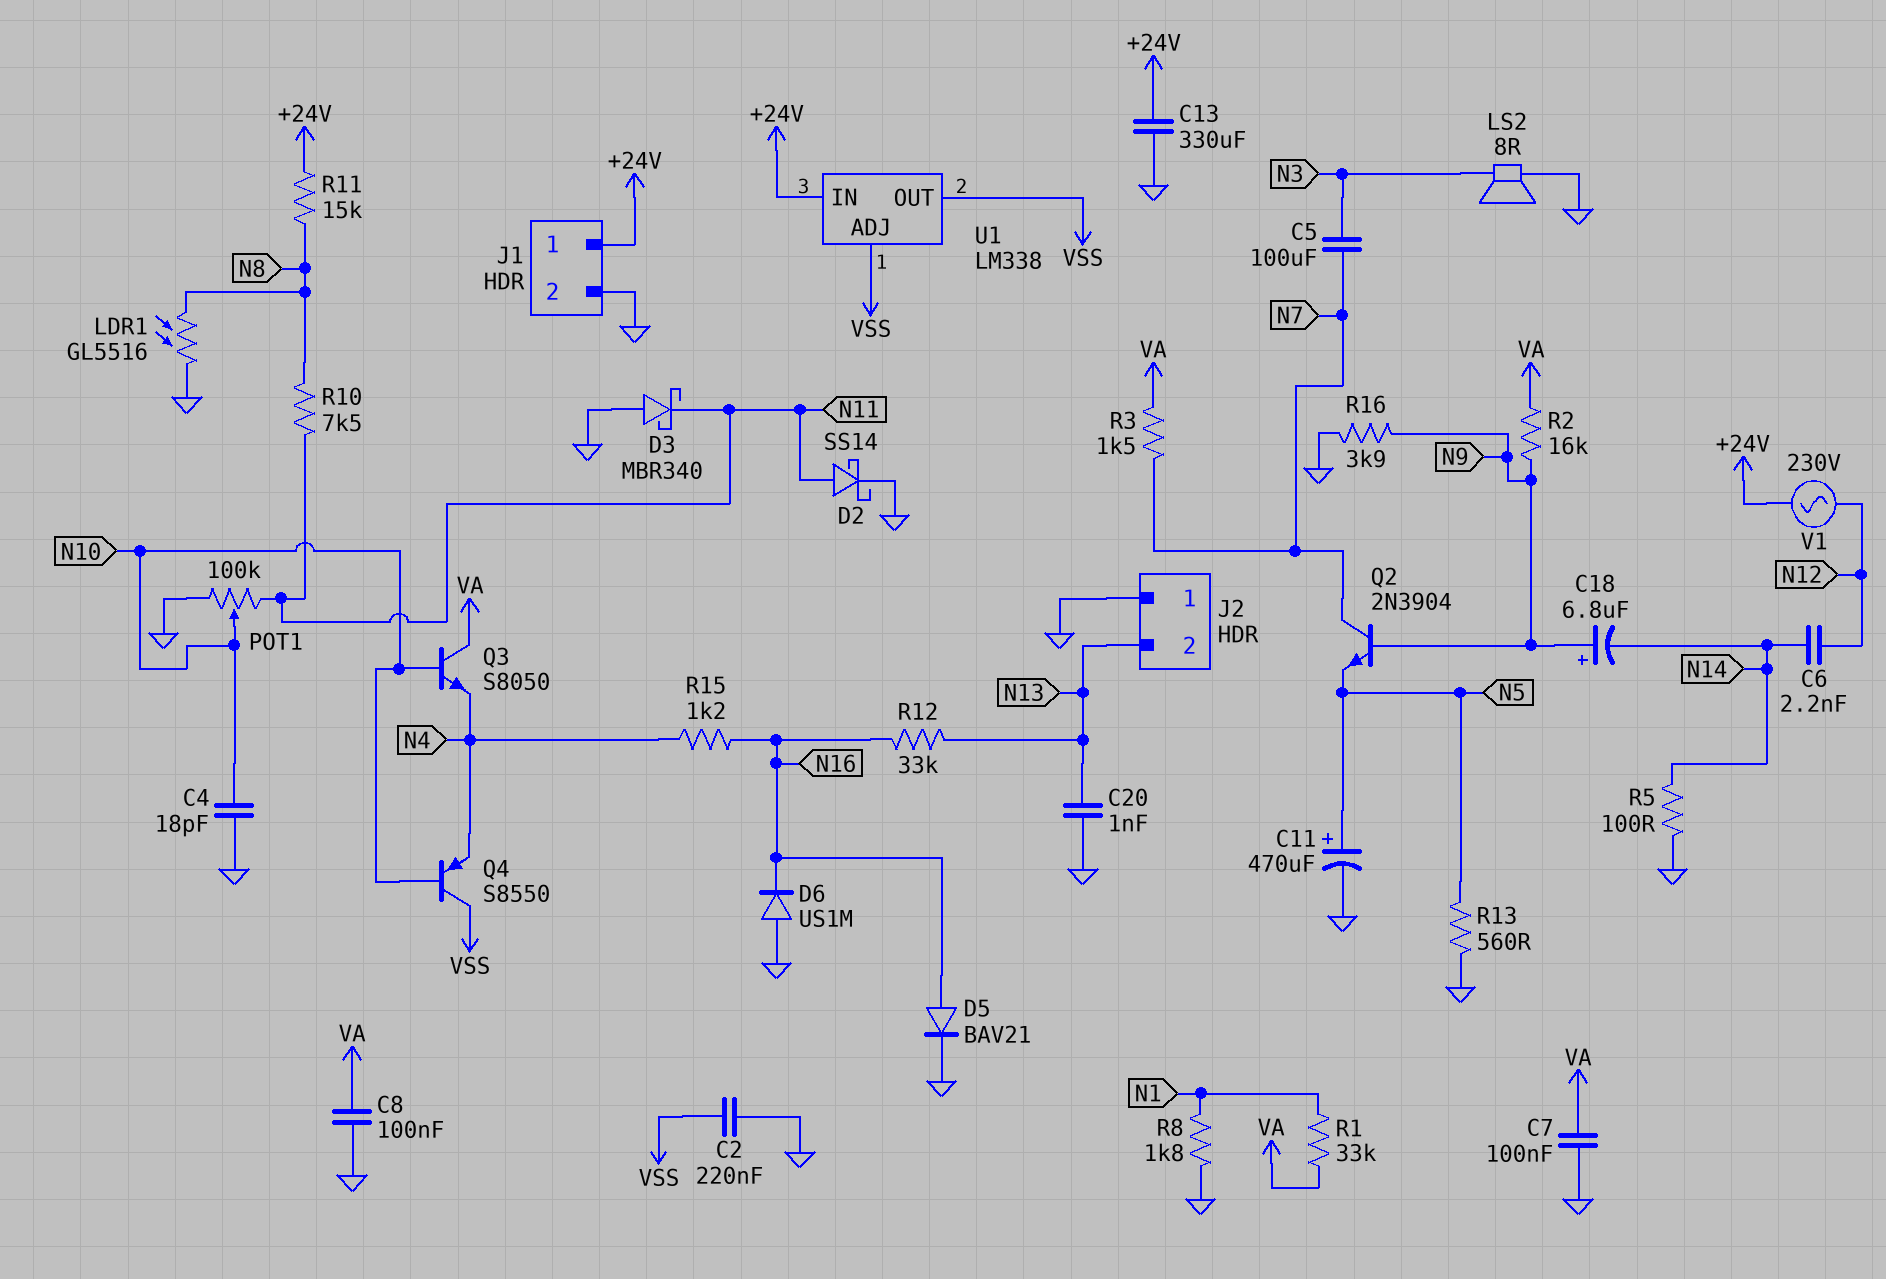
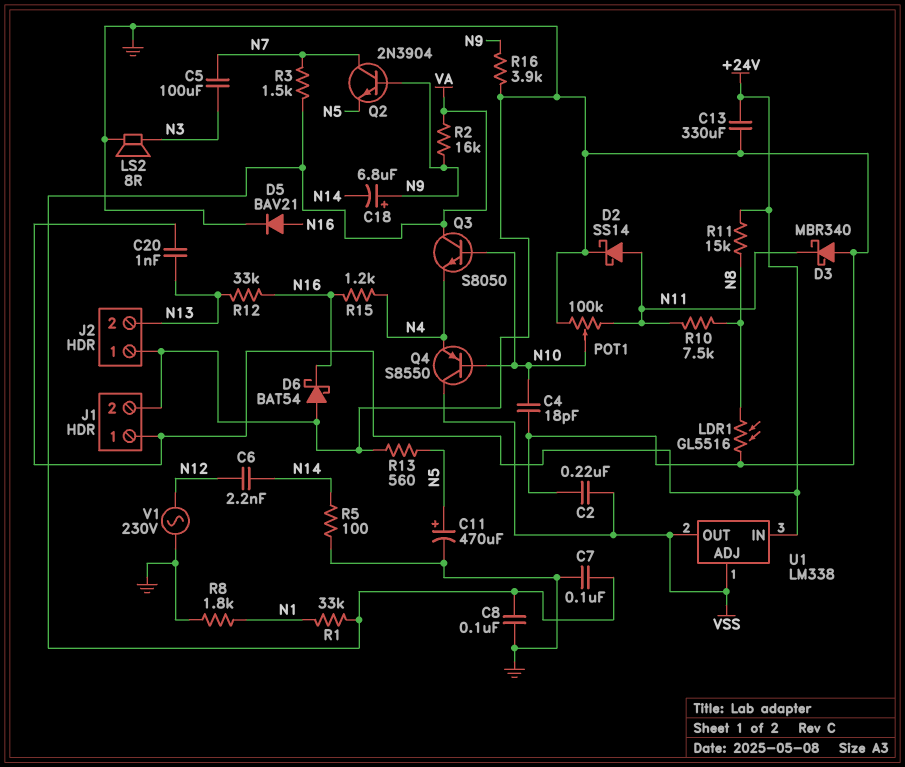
C20: 1nF (GND, N13) -> 1nF (+24V, N13)
D6: diode US1M (A GND, K N16) -> schottky BAT54 (A GND, K N16)
V1: AC 230V (+24V, N12) -> AC 230V (GND, N12)

